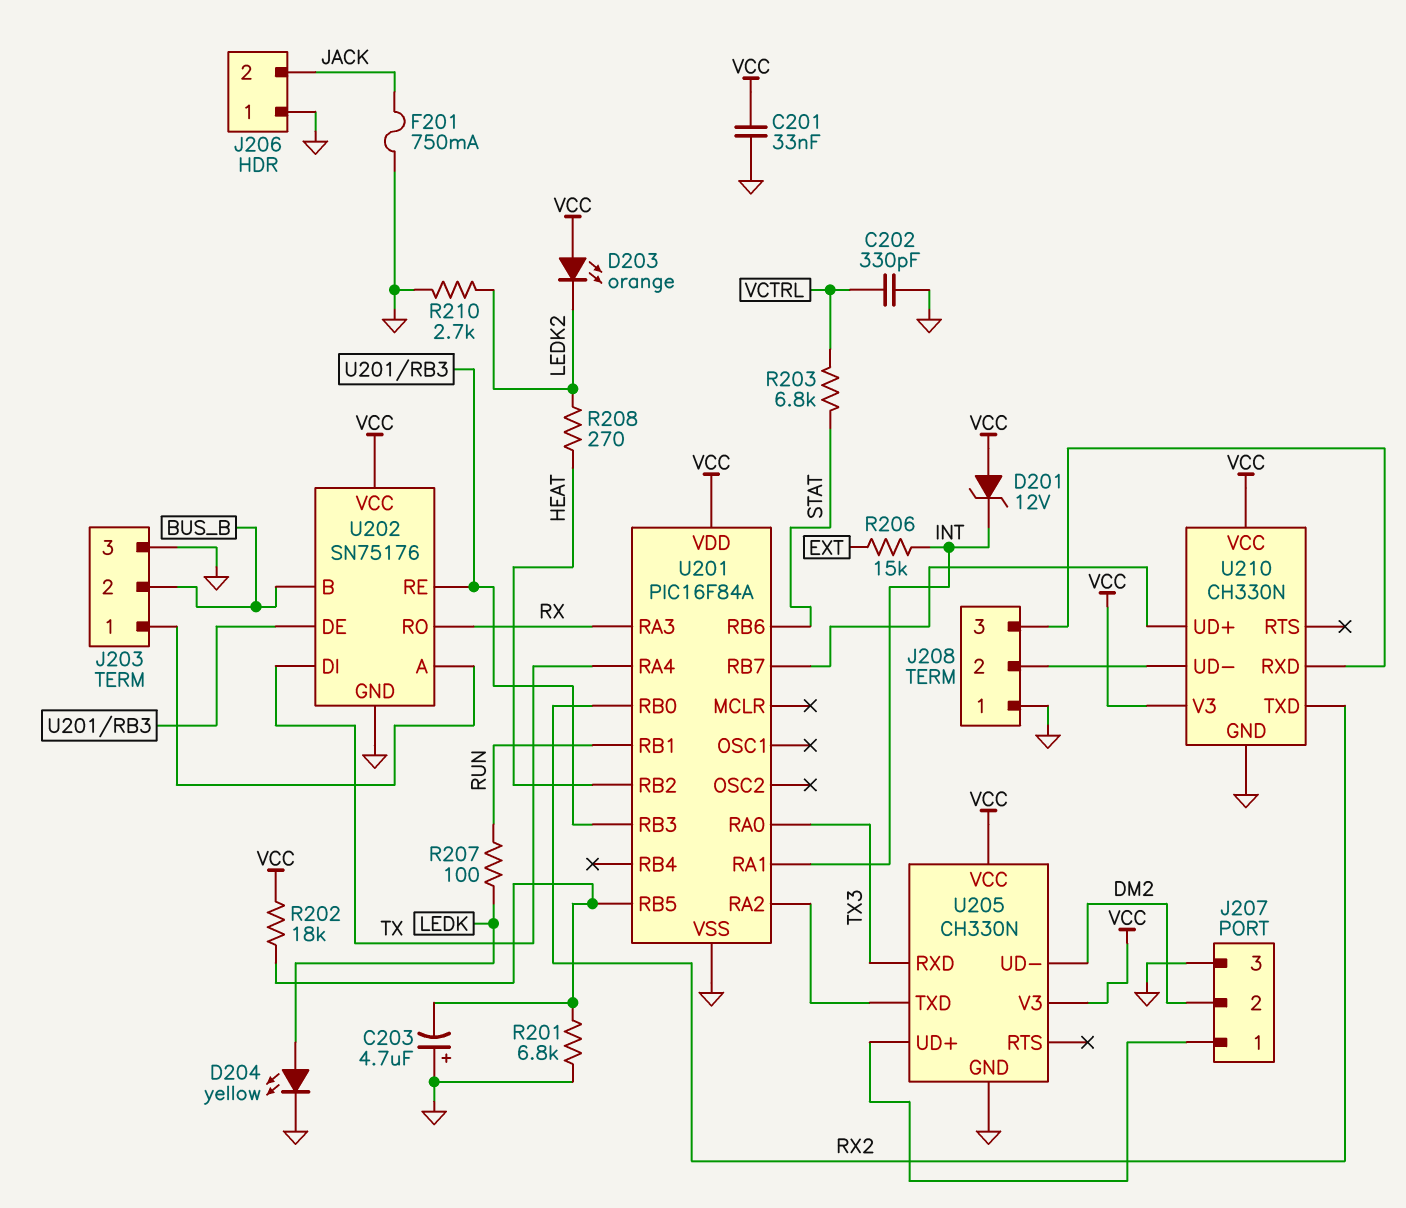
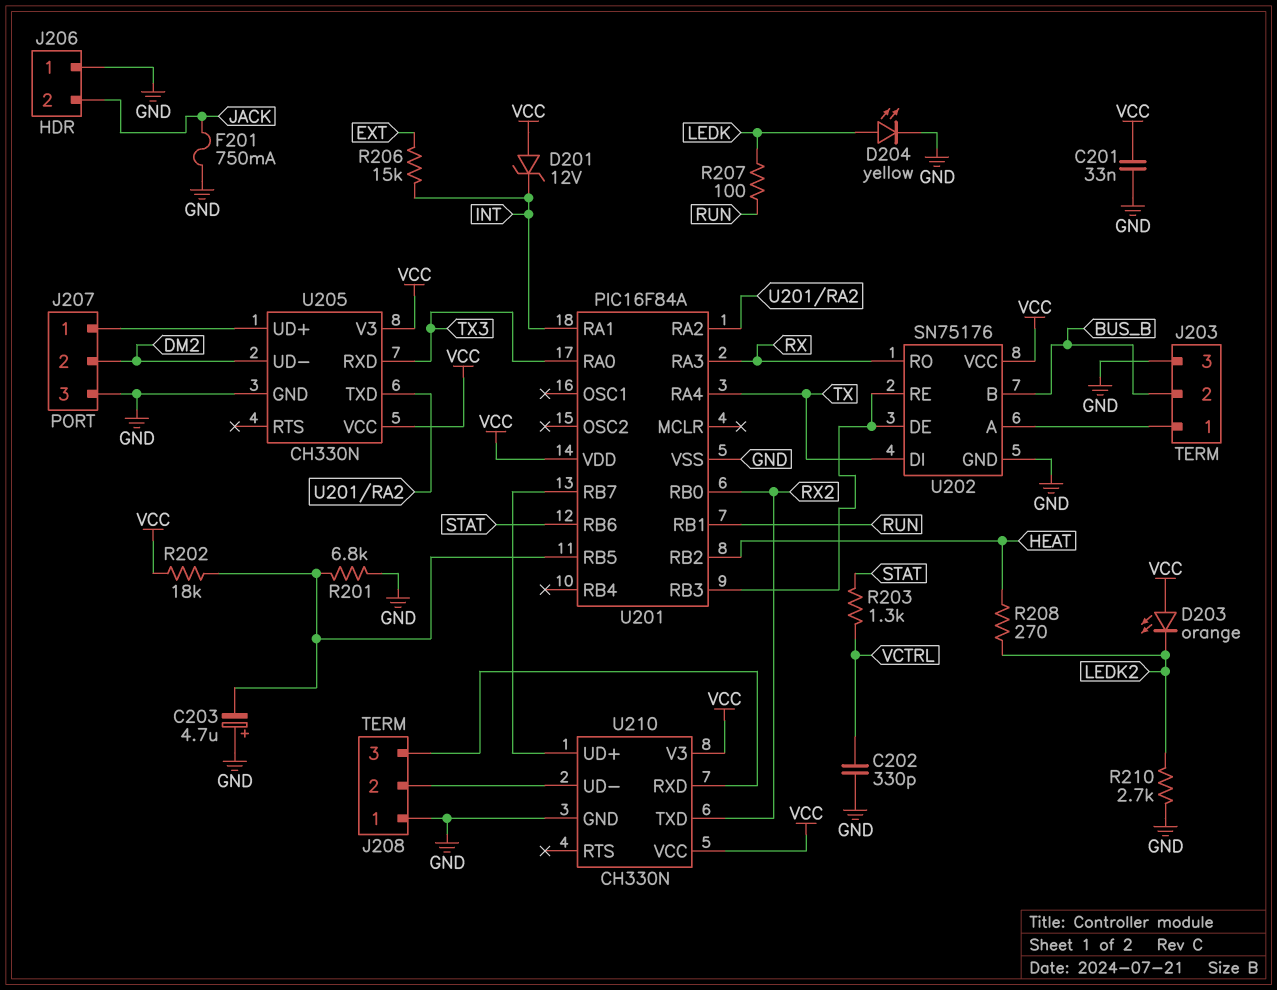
R203: 6.8k (STAT, VCTRL) -> 1.3k (STAT, VCTRL)

